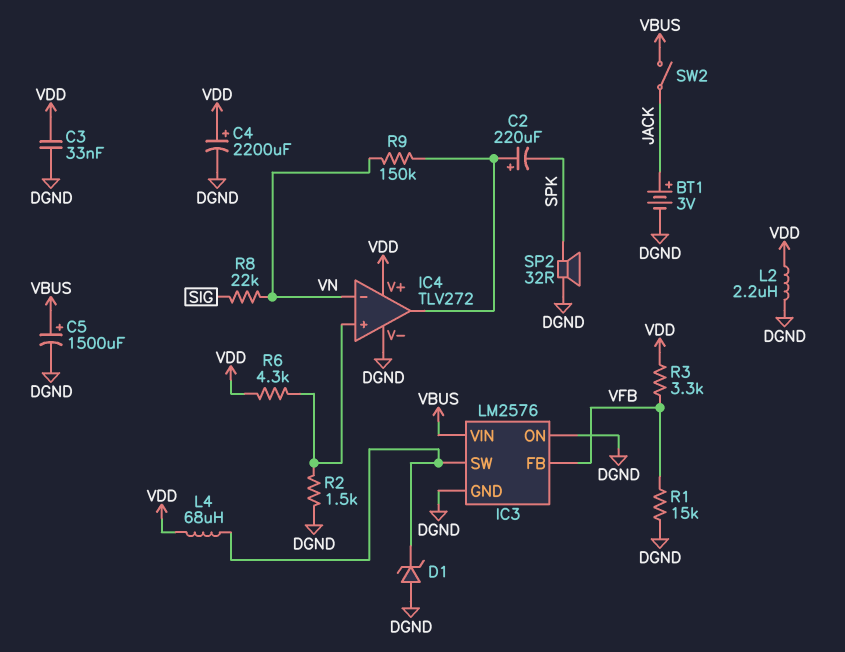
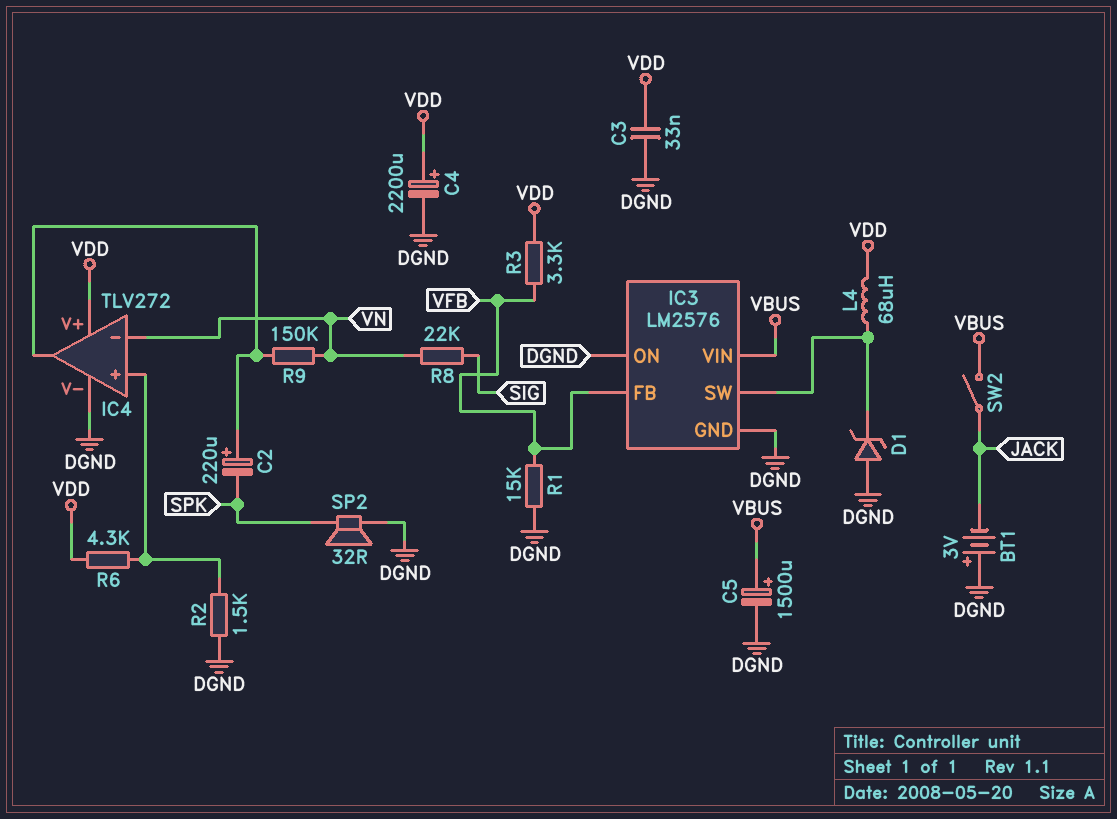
BT1: 3V (plus JACK, minus DGND) -> 3V (plus DGND, minus JACK)
L2: 2.2uH (DGND, VDD) -> none

